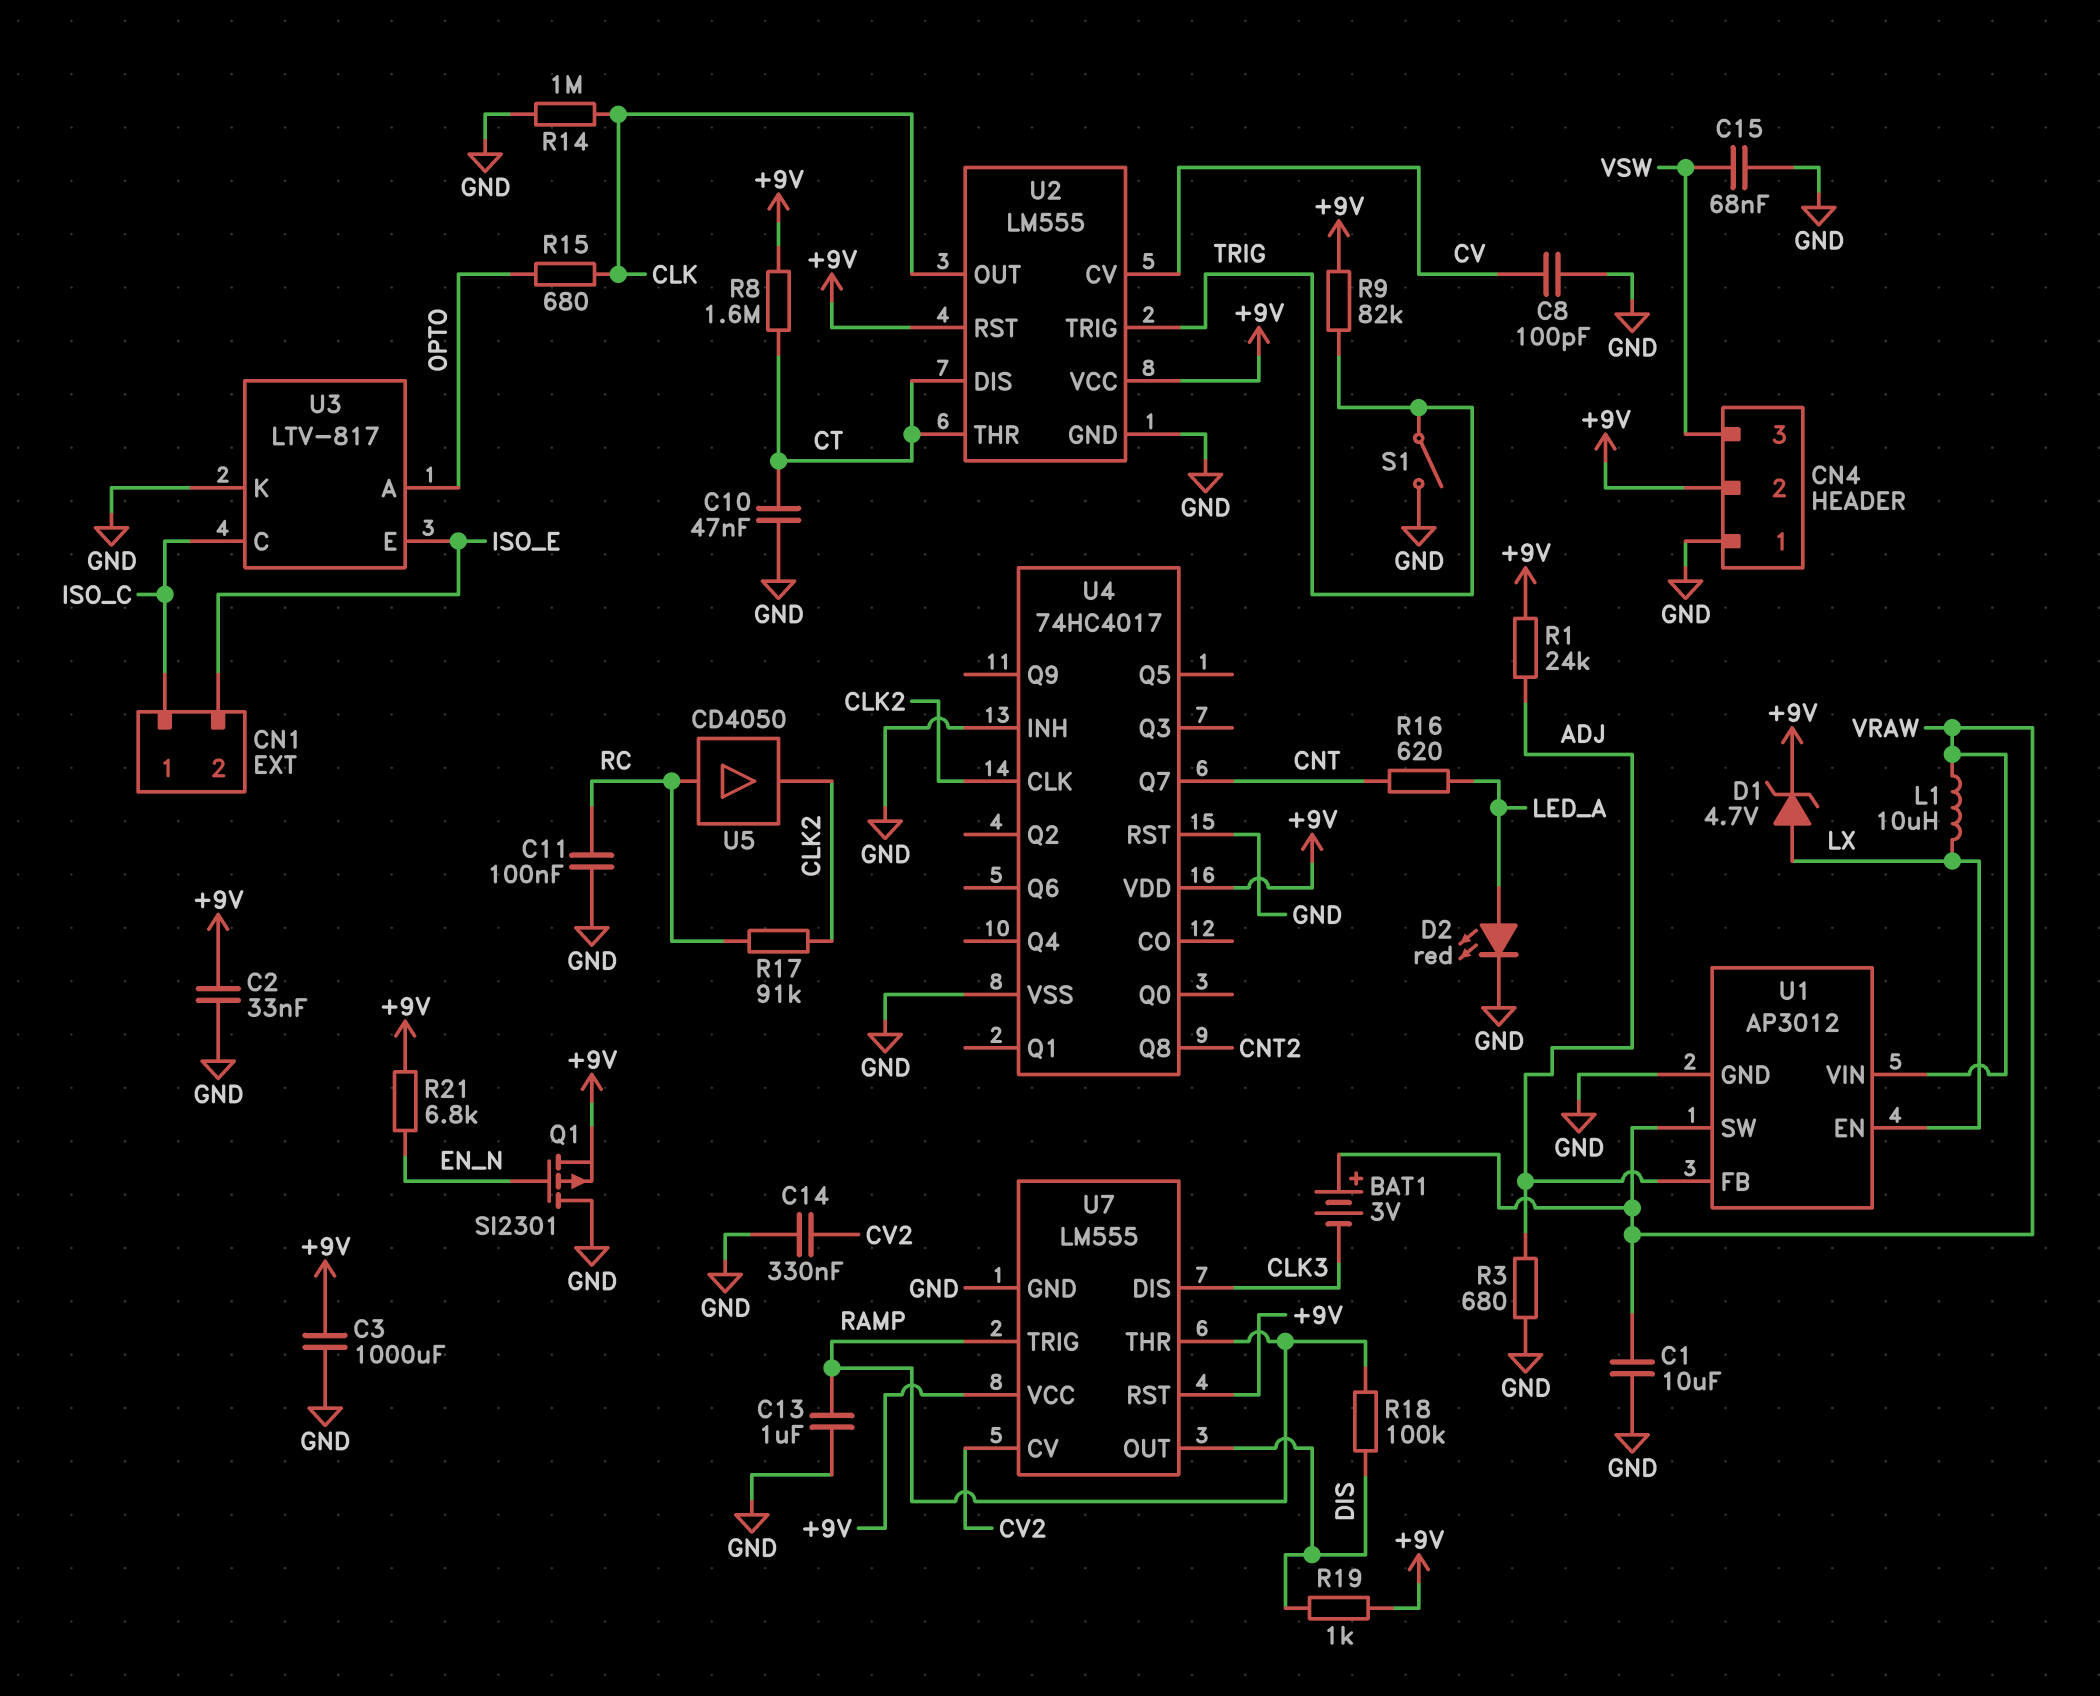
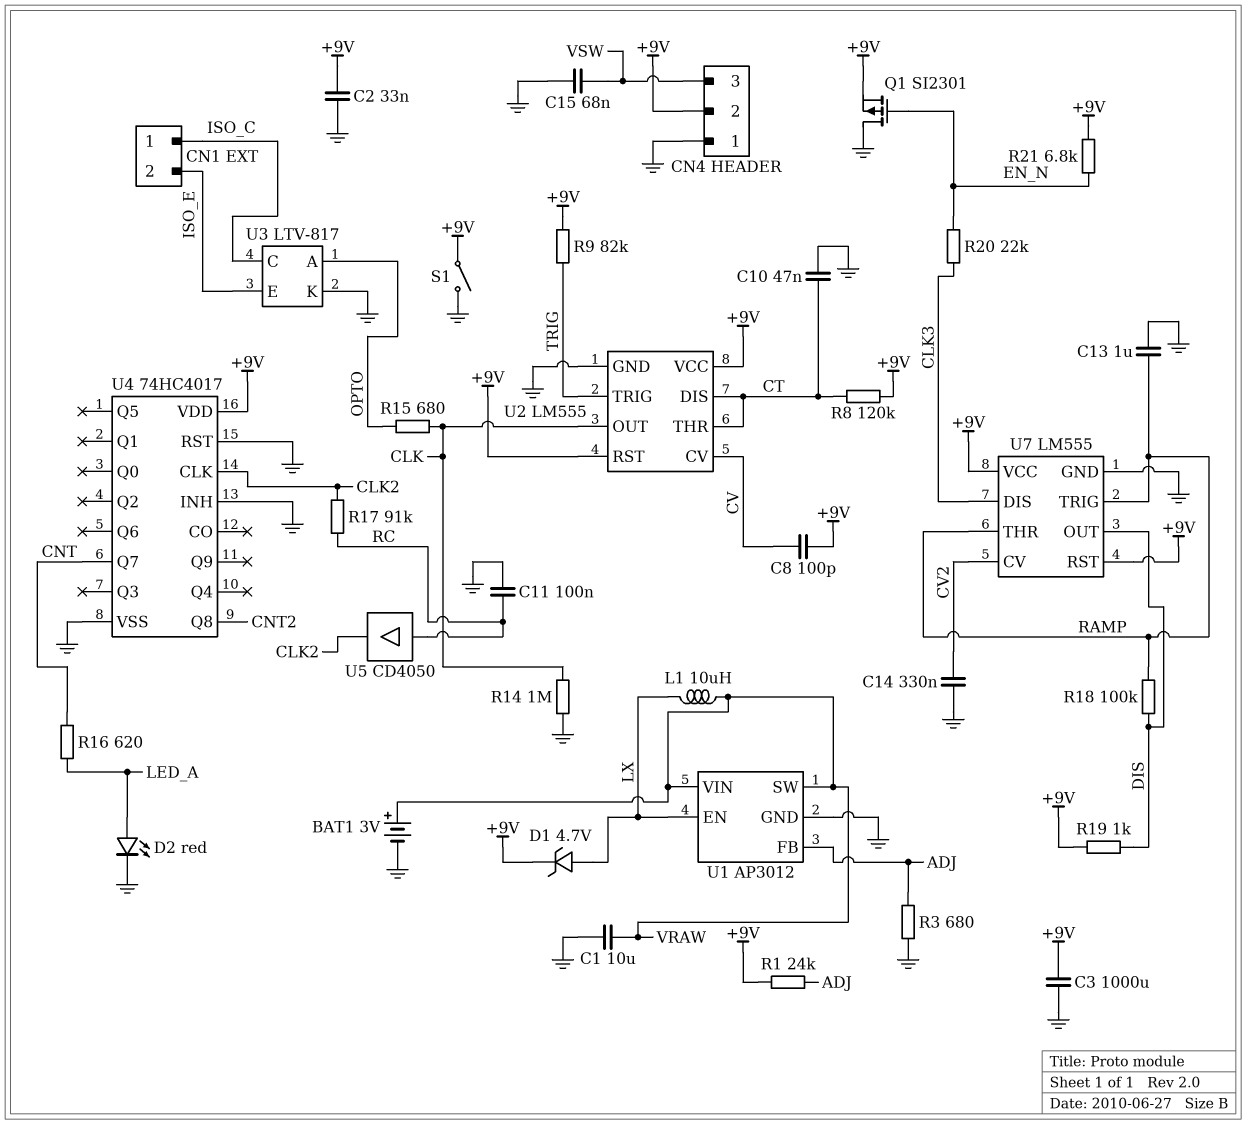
BAT1: 3V (plus VRAW, minus CLK3) -> 3V (plus VRAW, minus GND)
C8: 100pF (CV, GND) -> 100pF (+9V, CV)
R8: 1.6M (+9V, CT) -> 120k (+9V, CT)
R20: none -> 22k (CLK3, EN_N)
S1: switch (GND, TRIG) -> switch (+9V, GND)

